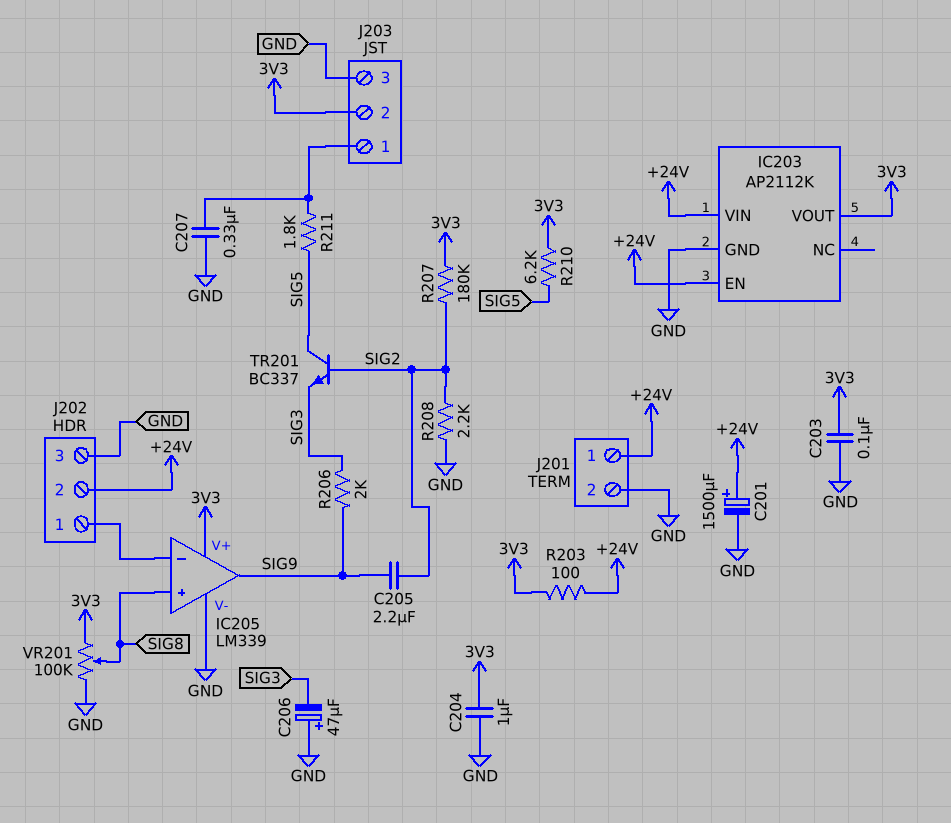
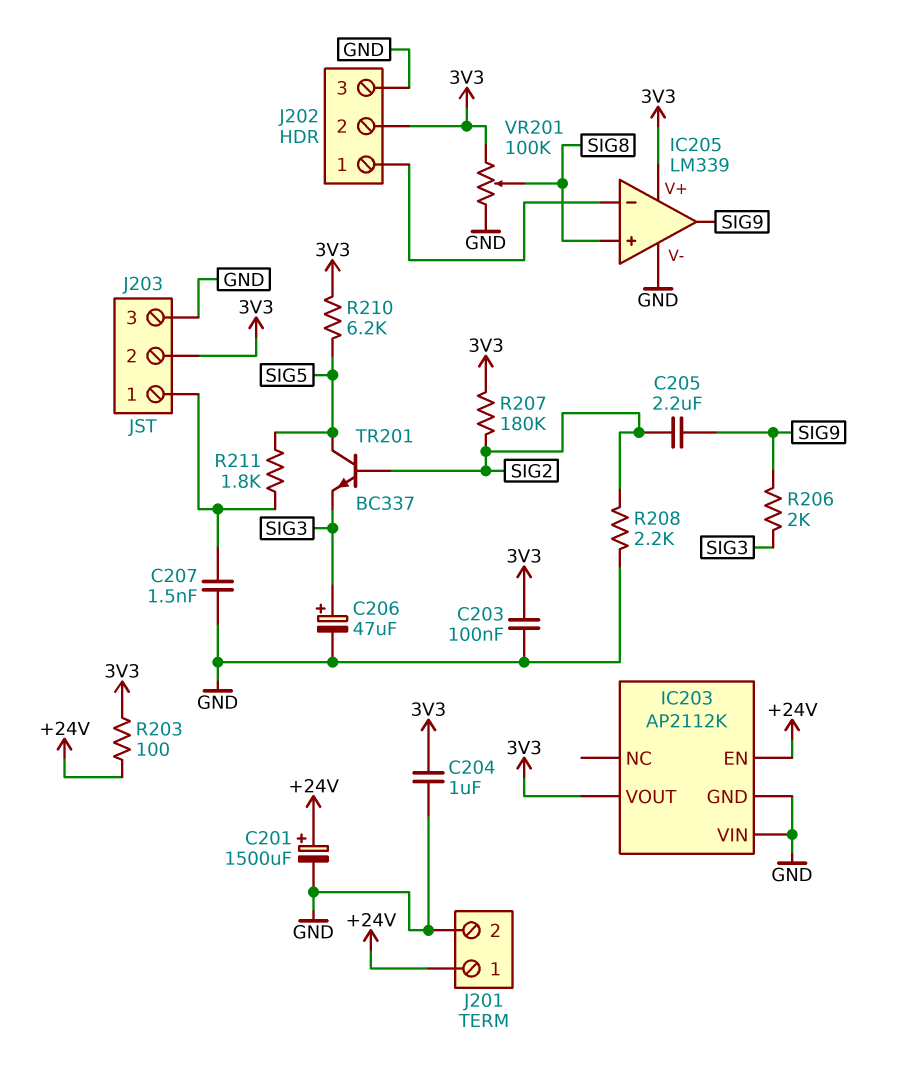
C206: 47uF (plus GND, minus SIG3) -> 47uF (plus SIG3, minus GND)
C207: 330nF (GND, J203/1) -> 1.5nF (GND, J203/1)
IC203 pin VIN: +24V -> GND
J202 pin 2: +24V -> 3V3

